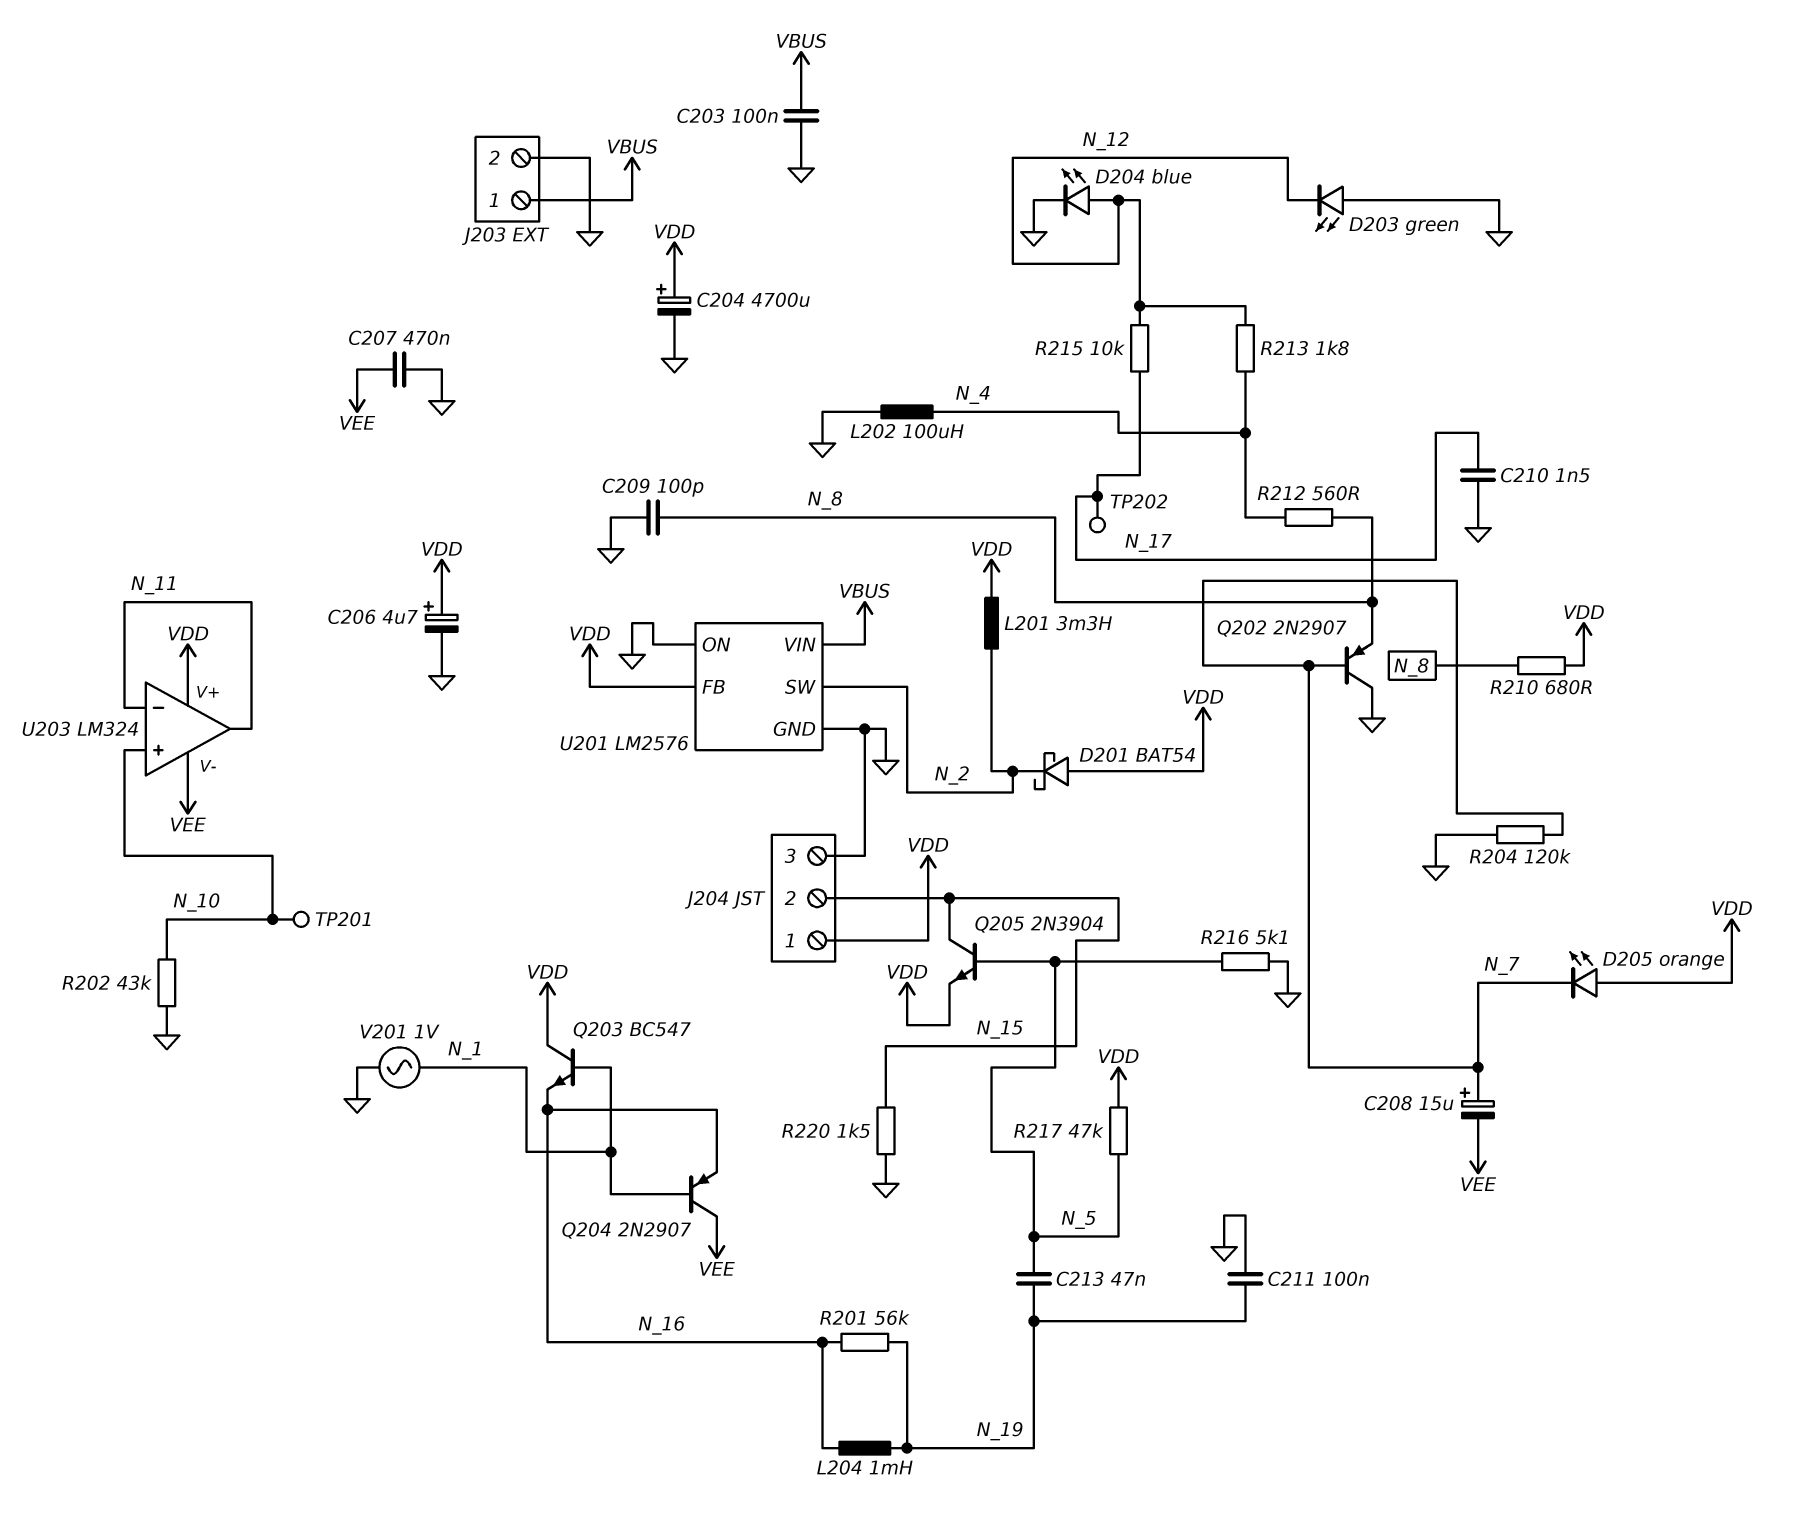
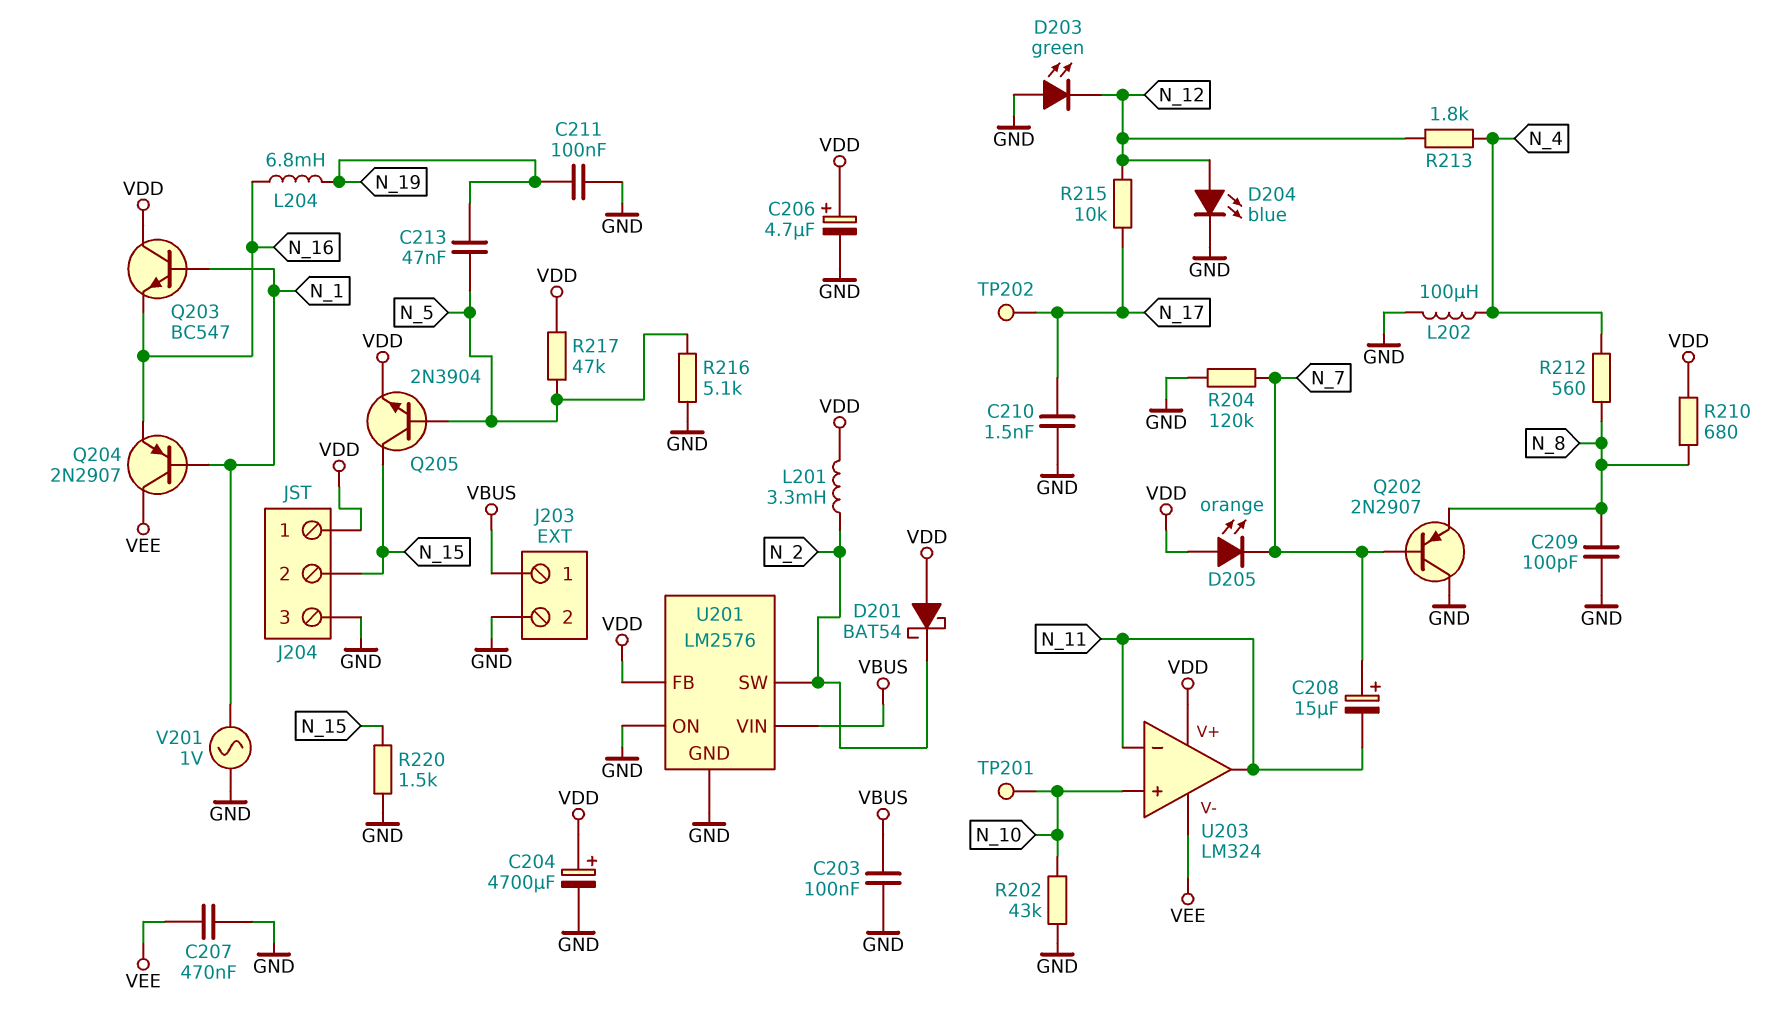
C208: 15uF (plus N_7, minus VEE) -> 15uF (plus N_7, minus N_11)
L204: 1mH (N_16, N_19) -> 6.8mH (N_16, N_19)
R201: 56k (N_16, N_19) -> none

